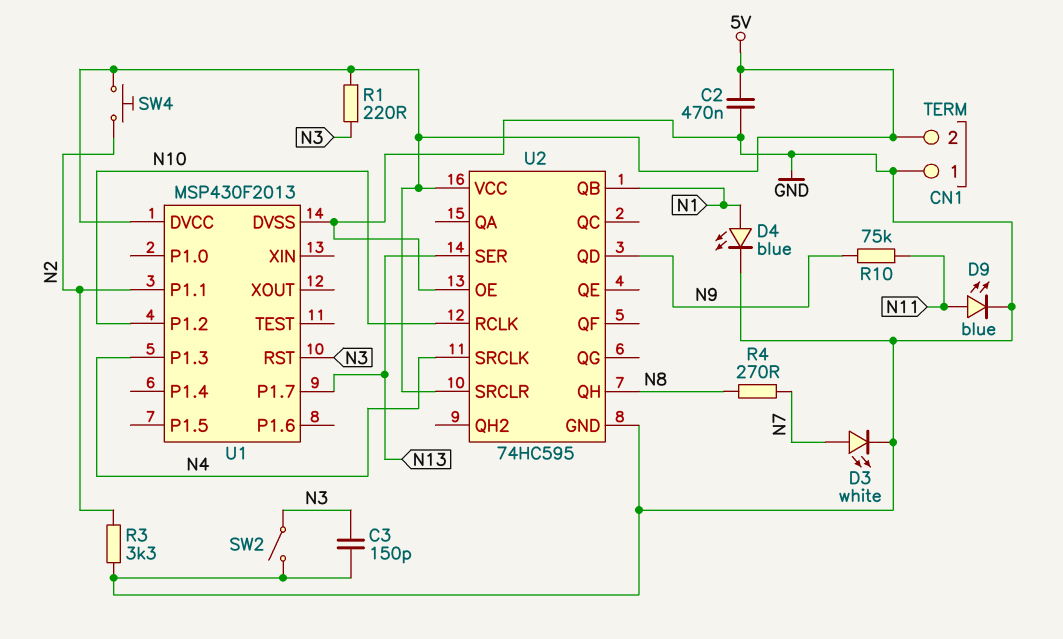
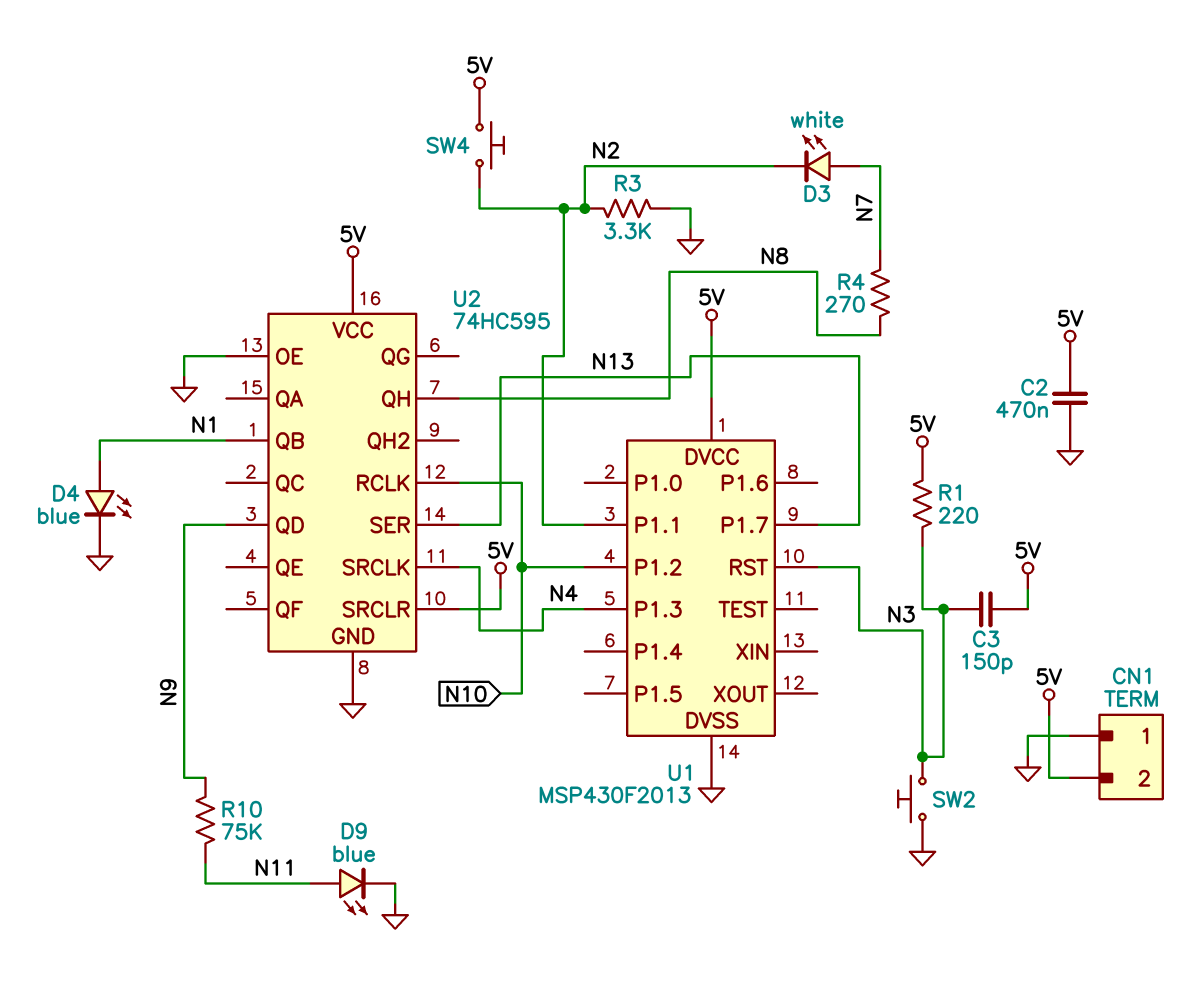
C3: 150pF (GND, N3) -> 150pF (5V, N3)
D3: LED white (A N7, K GND) -> LED white (A N7, K N2)
SW2: switch (GND, N3) -> button (GND, N3)

